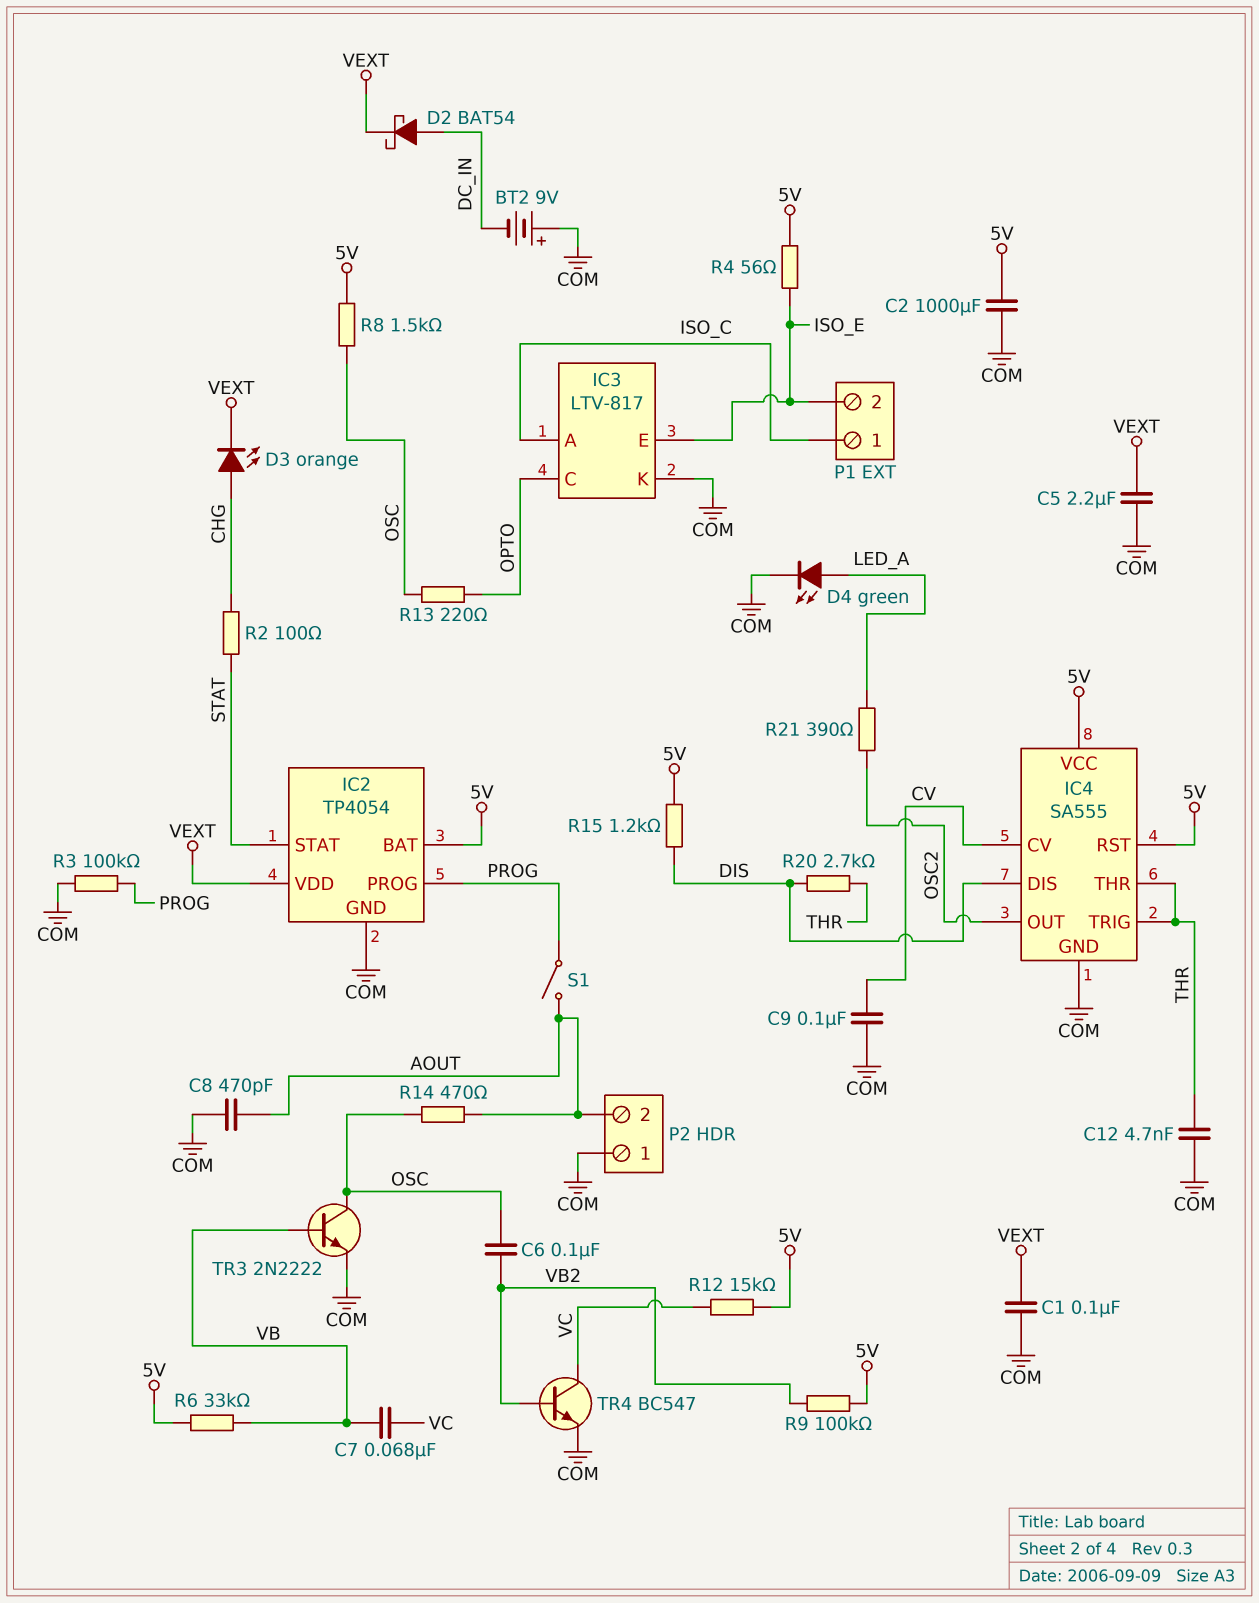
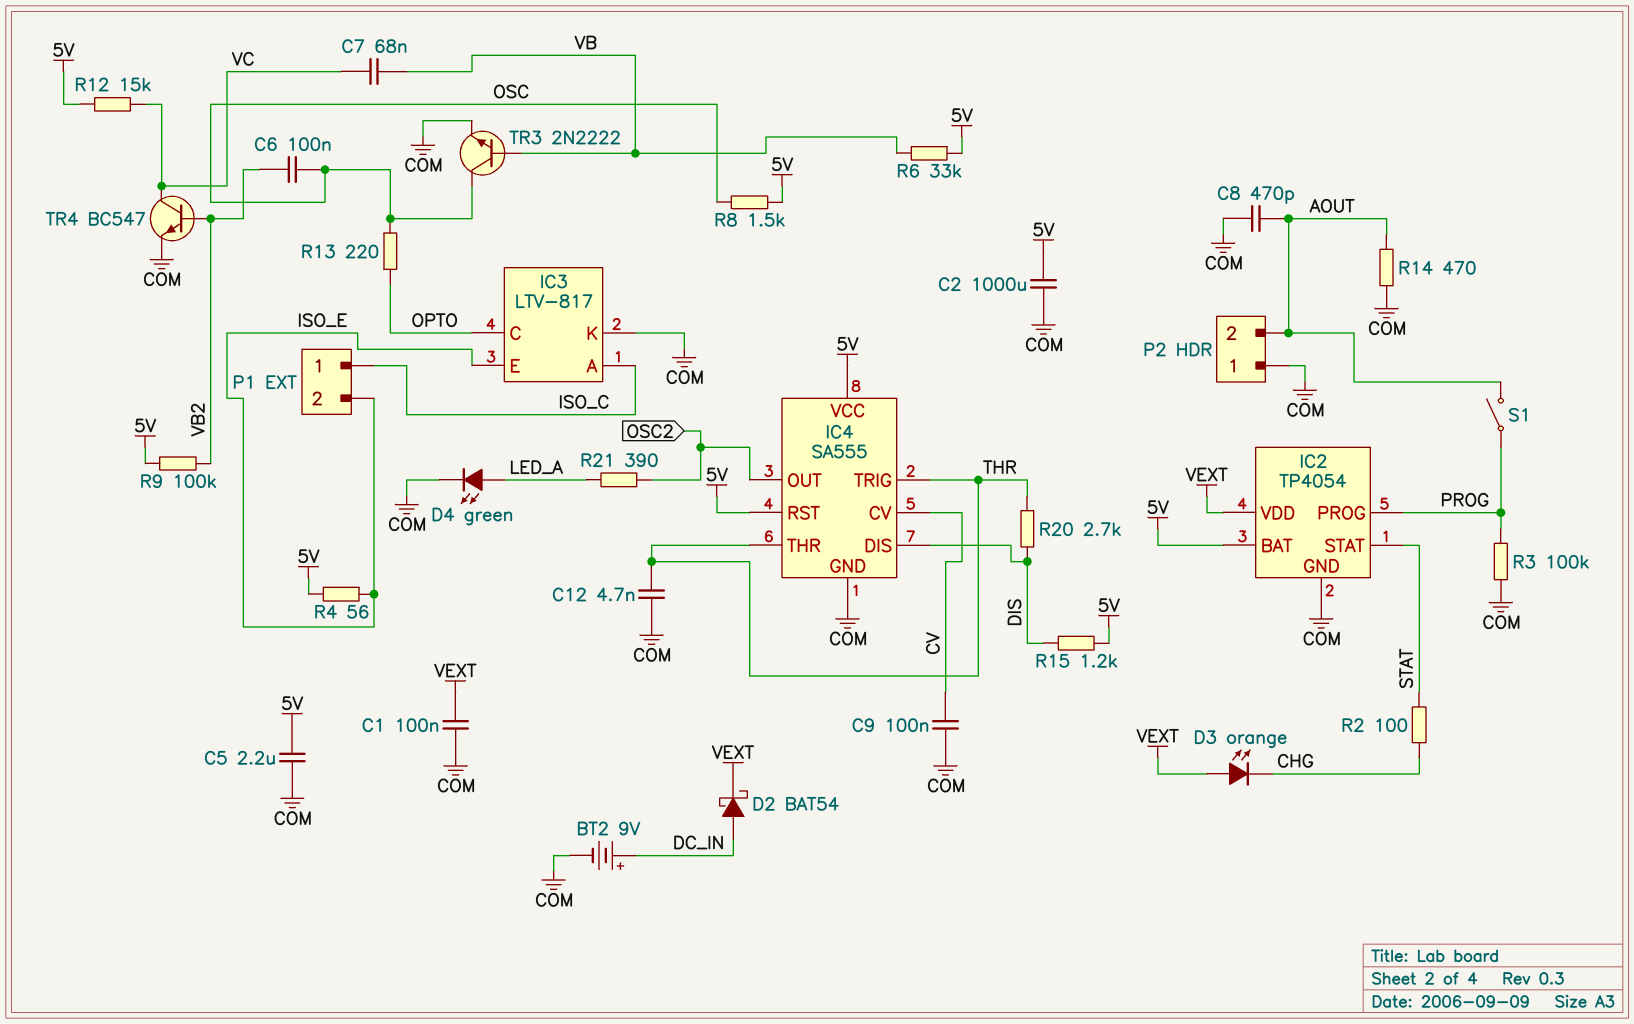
BT2: 9V (plus COM, minus DC_IN) -> 9V (plus DC_IN, minus COM)
C5: 2.2uF (COM, VEXT) -> 2.2uF (5V, COM)
D3: LED orange (A CHG, K VEXT) -> LED orange (A VEXT, K CHG)
R14: 470 (AOUT, OSC) -> 470 (AOUT, COM)

